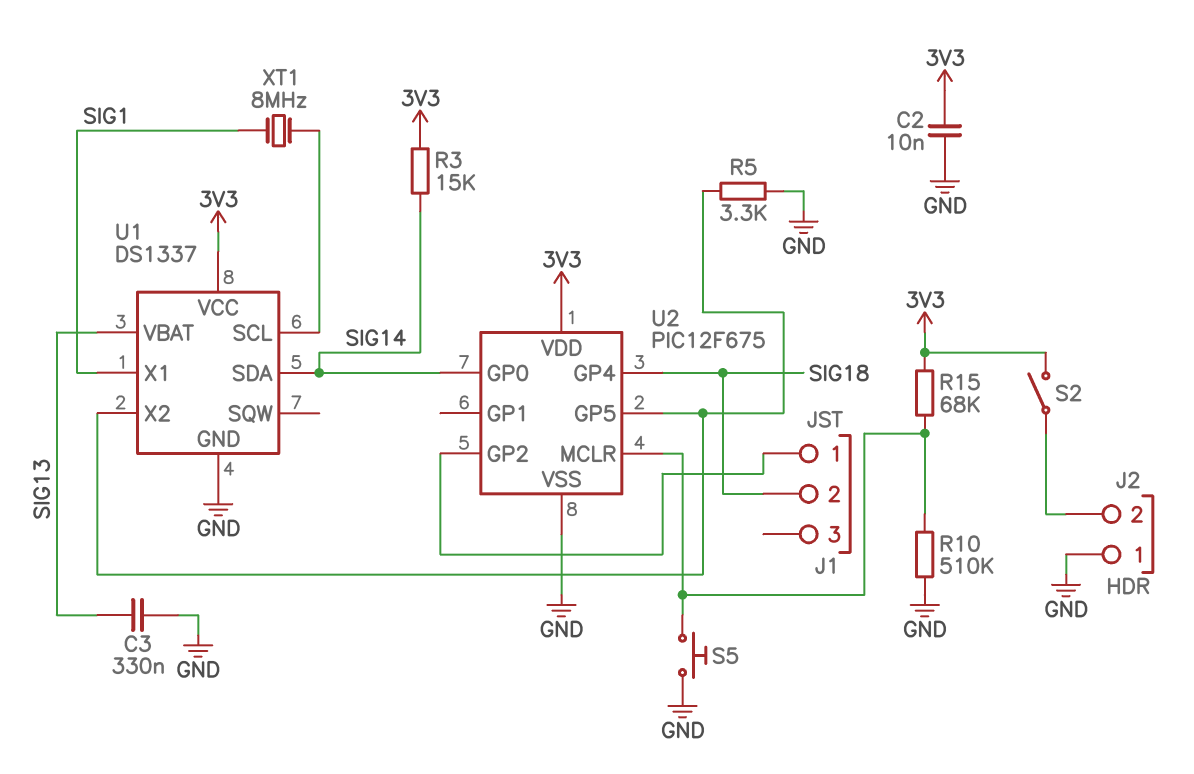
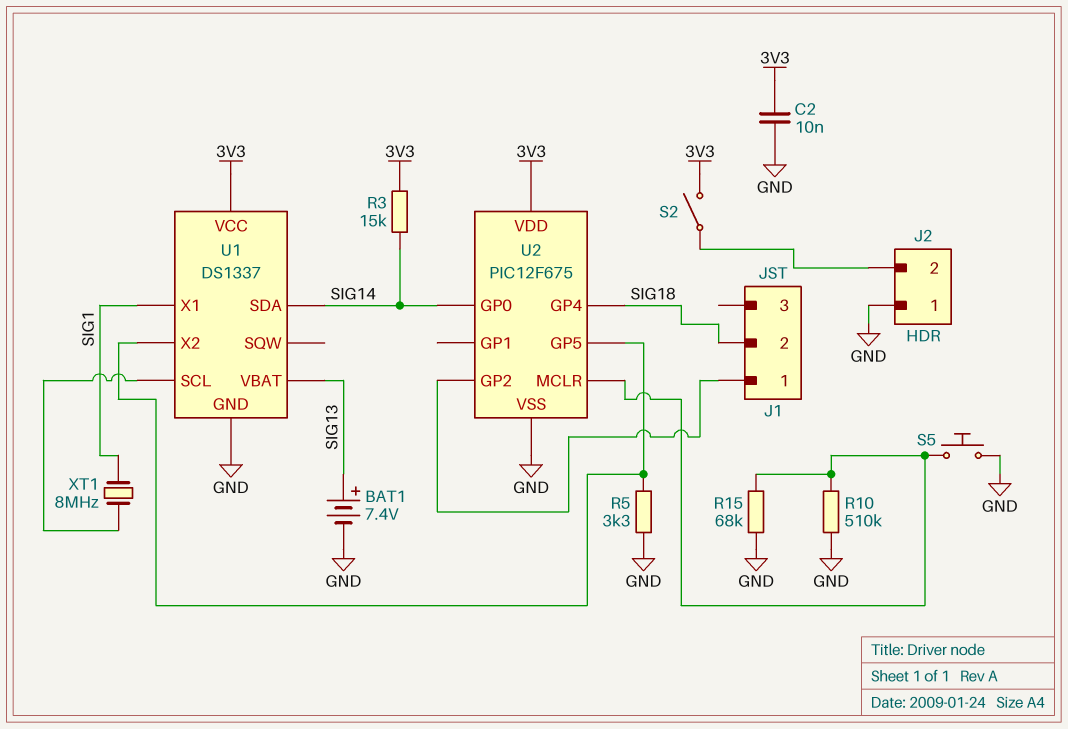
BAT1: none -> 7.4V (plus SIG13, minus GND)
C3: 330nF (GND, SIG13) -> none
R15: 68k (3V3, U2/MCLR) -> 68k (GND, U2/MCLR)

